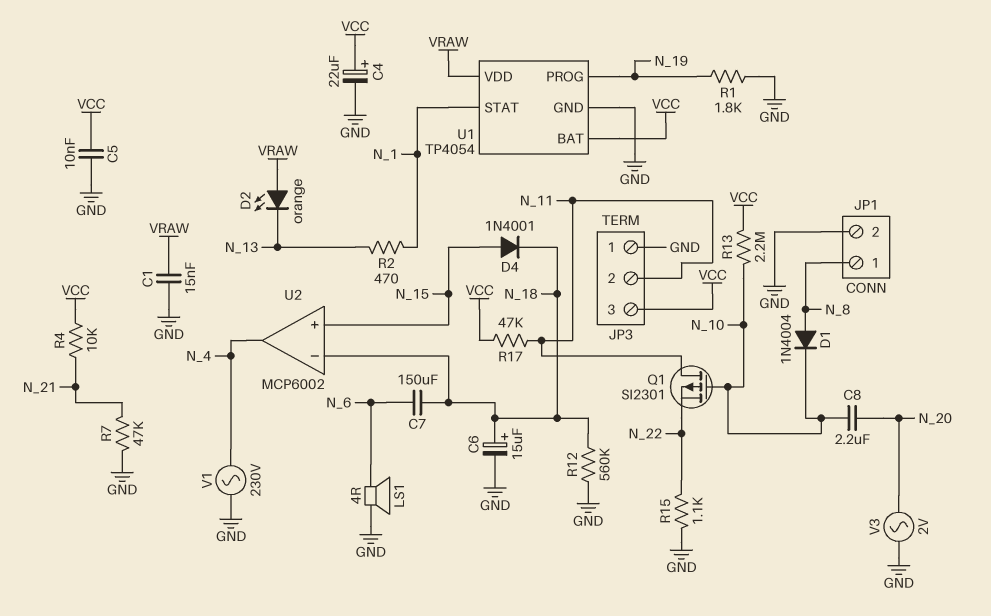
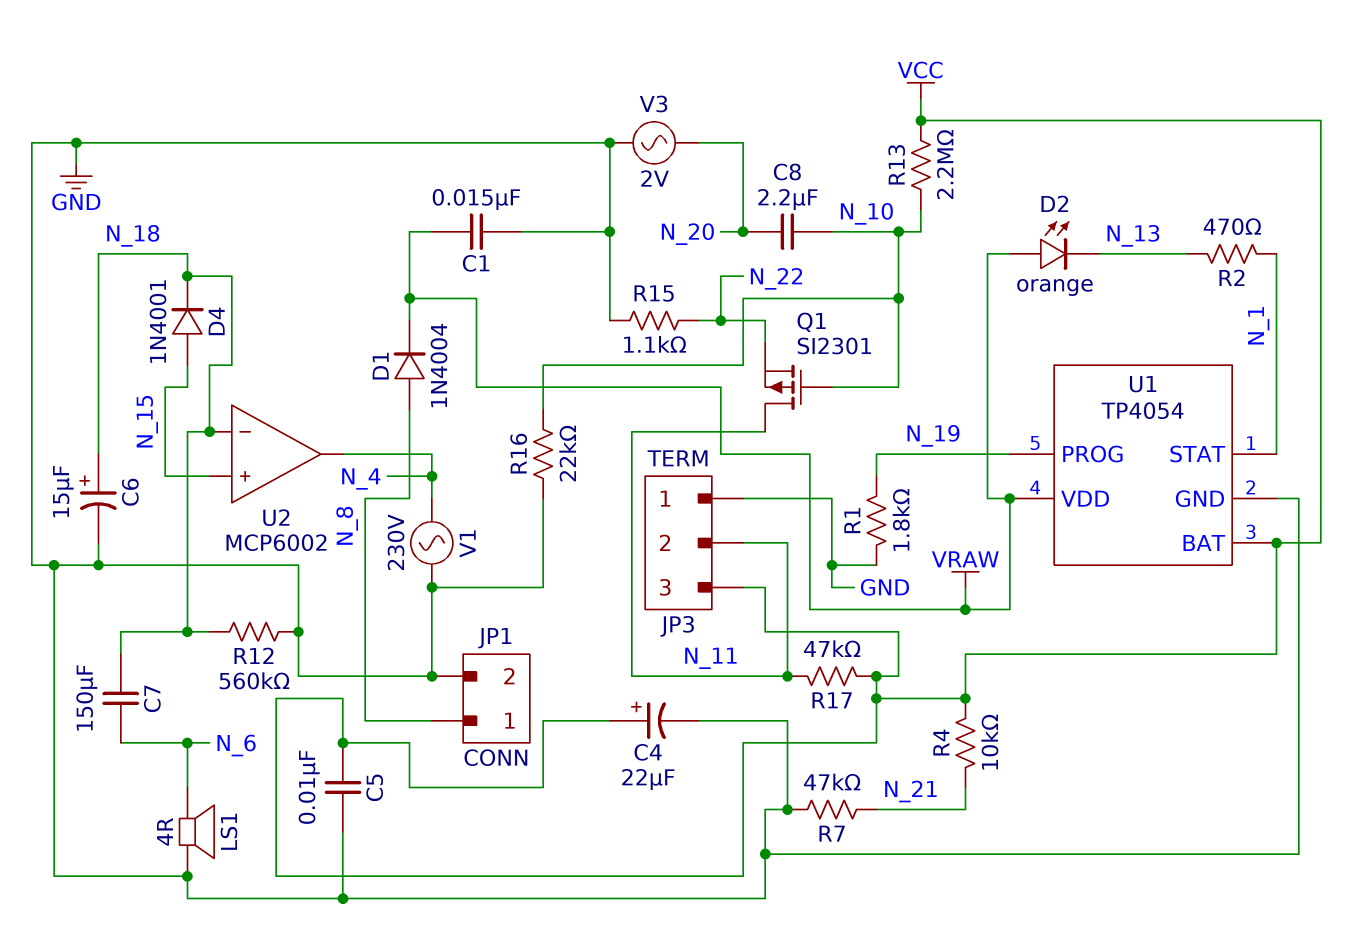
D1: diode 1N4004 (A N_8, K N_10) -> diode 1N4004 (A N_8, K VRAW)
R16: none -> 22k (GND, N_10)

